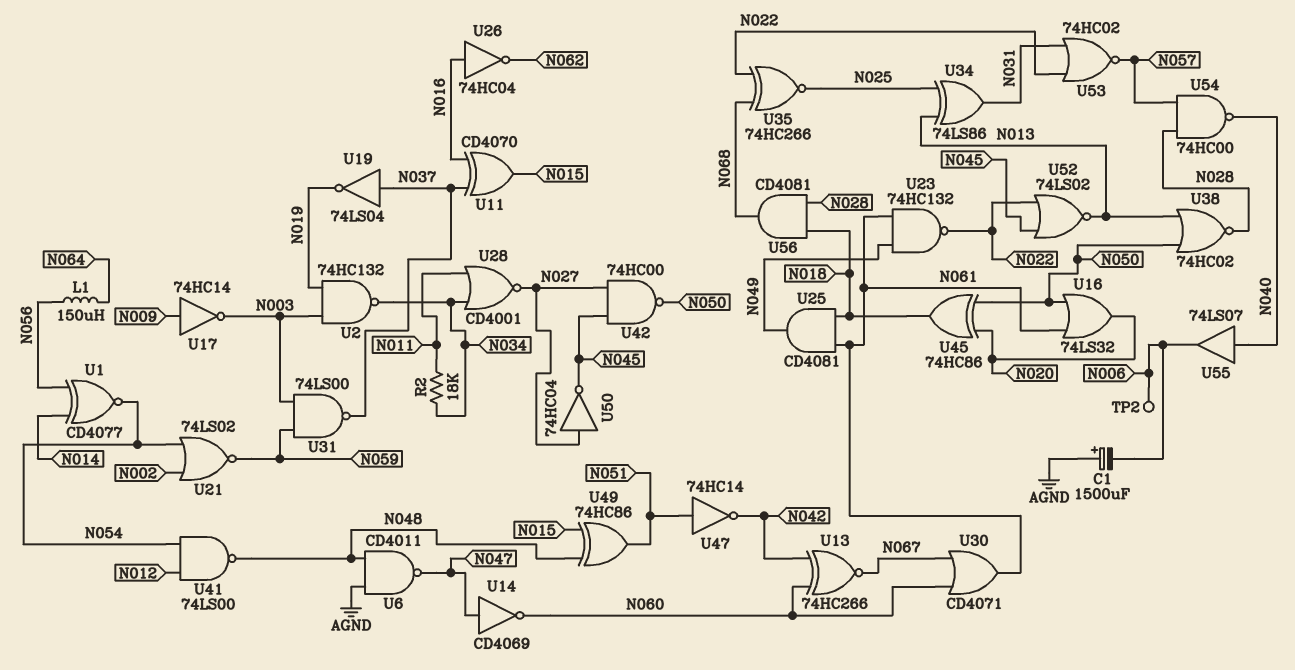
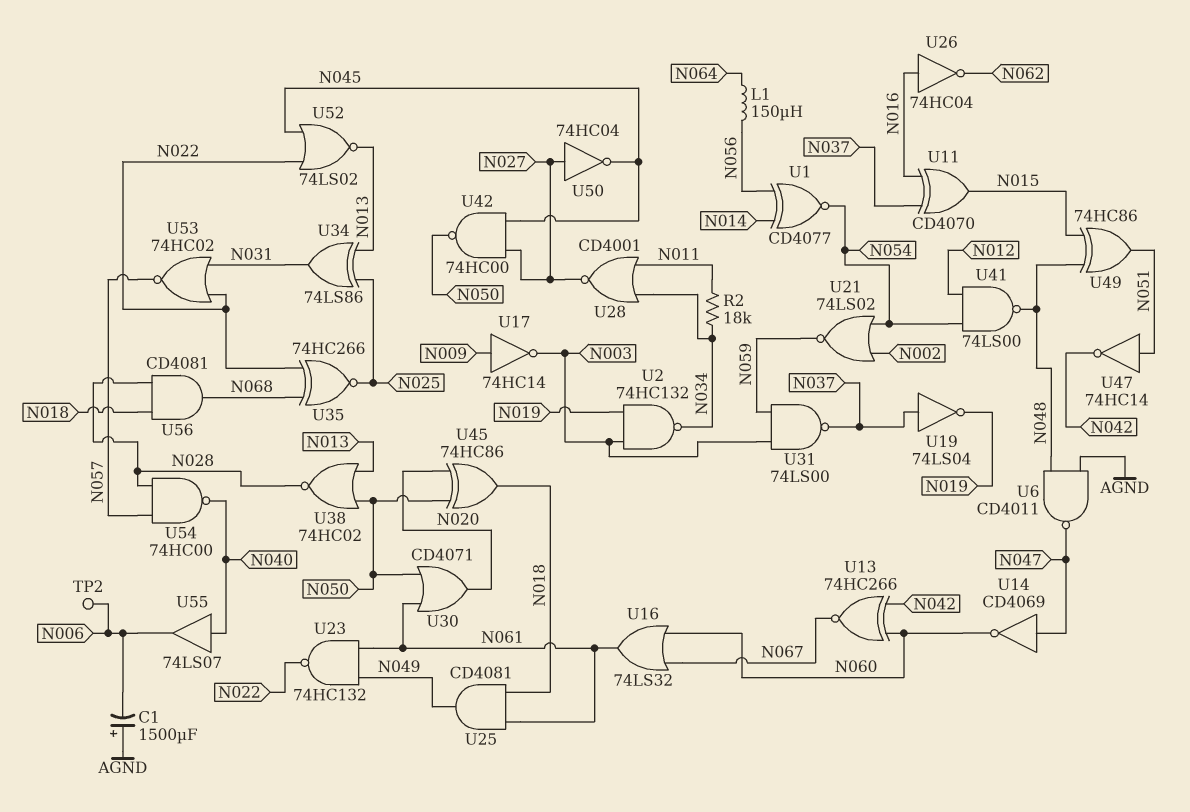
U16: OR 74LS32 (in N050, in N061, out N020) -> OR 74LS32 (in N060, in N067, out N061)
U30: OR CD4071 (in N060, in N067, out N061) -> OR CD4071 (in N050, in N061, out N020)

